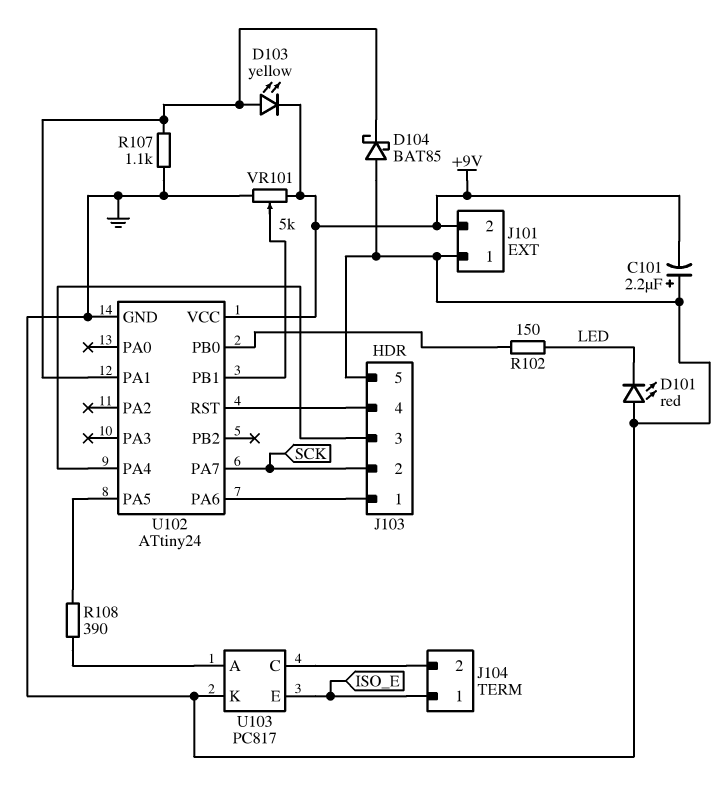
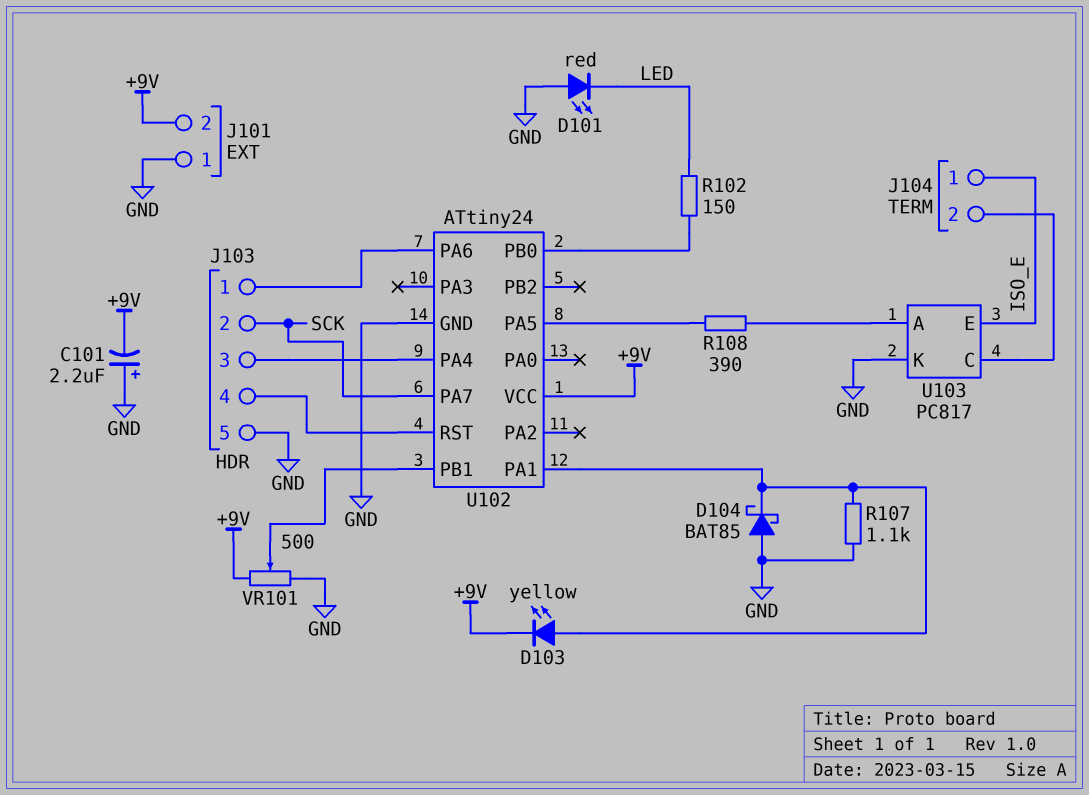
VR101: 5k (+9V, GND, wiper U102/PB1) -> 500 (+9V, GND, wiper U102/PB1)

